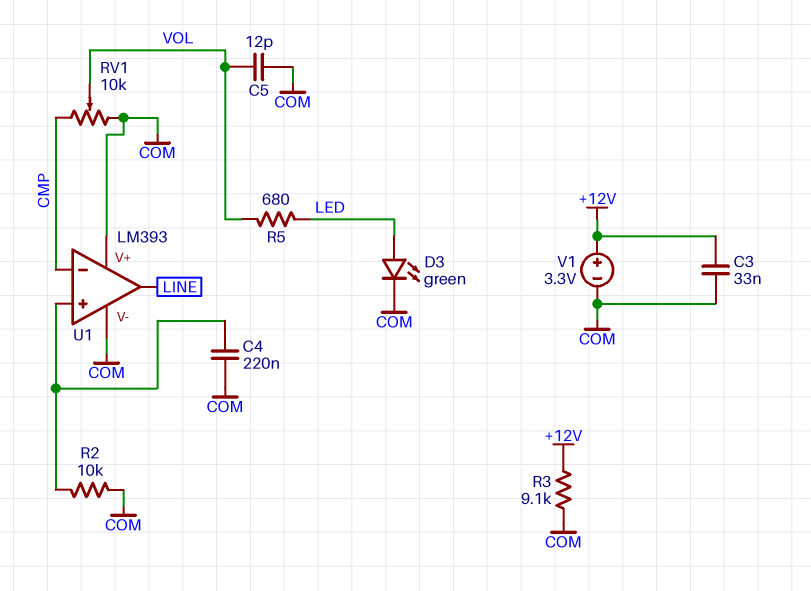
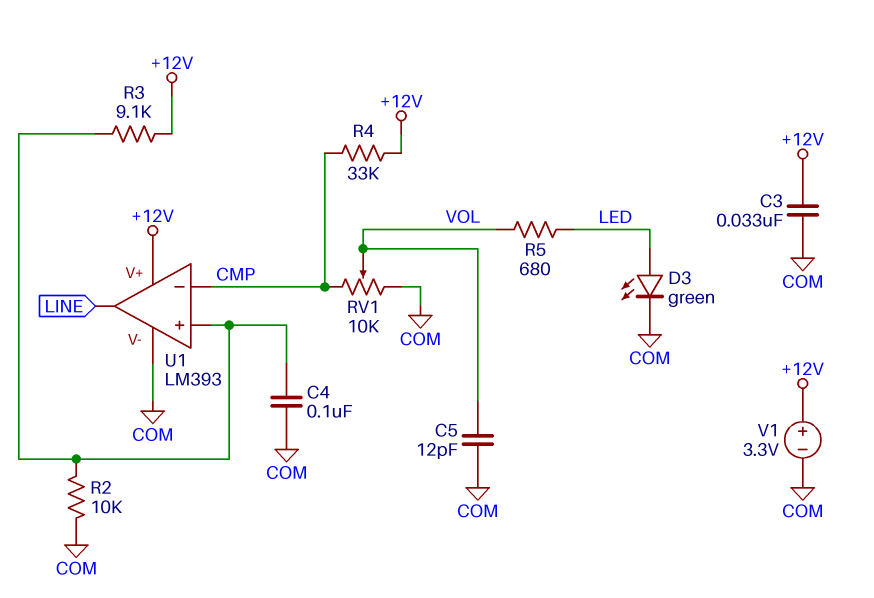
C4: 220nF (COM, U1/in+) -> 100nF (COM, U1/in+)
R3: 9.1k (+12V, COM) -> 9.1k (+12V, U1/in+)
R4: none -> 33k (+12V, CMP)
U1 pin V+: COM -> +12V

